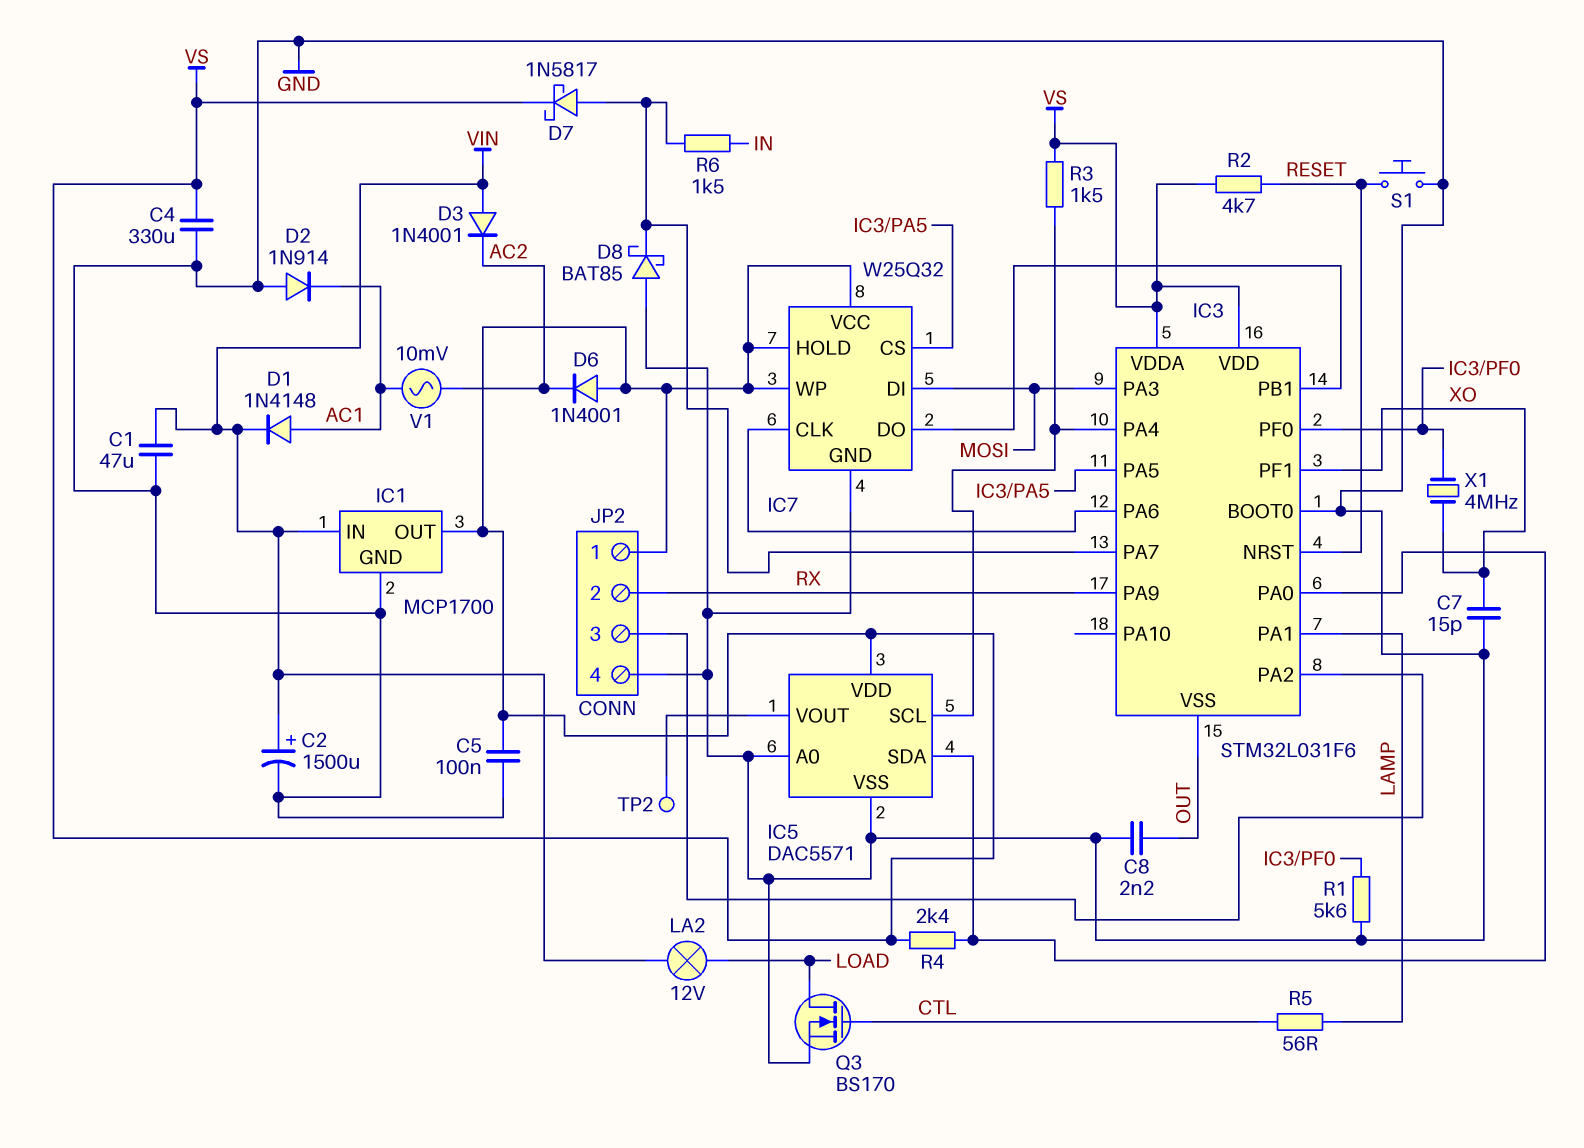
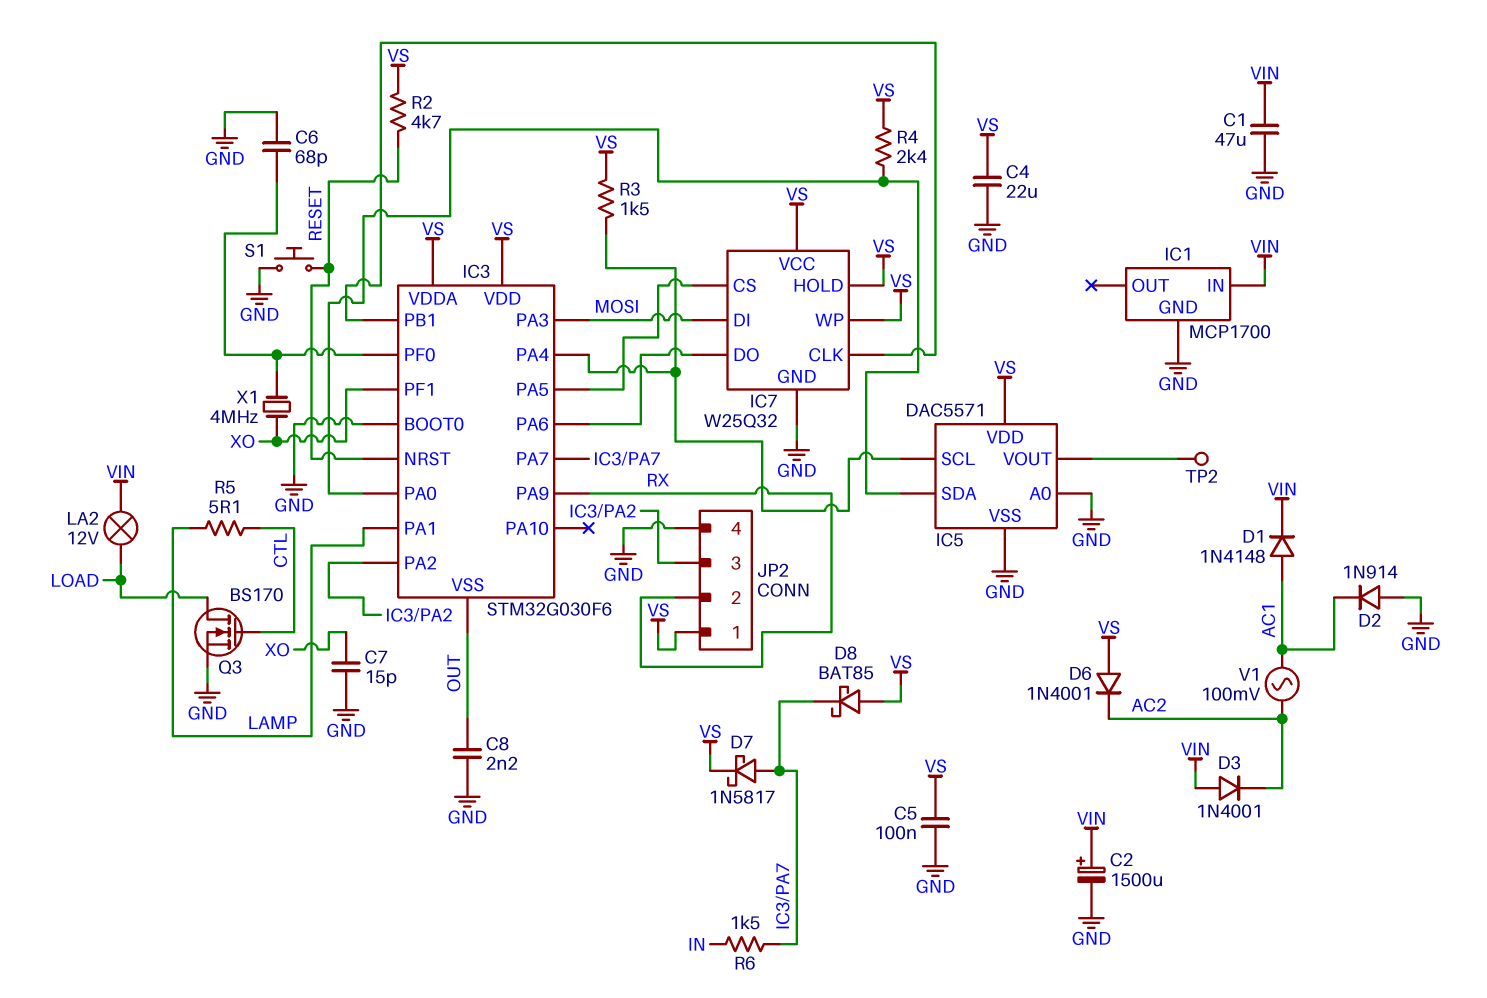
C4: 330uF (GND, VS) -> 22uF (GND, VS)
C6: none -> 68pF (GND, IC3/PF0)
D8: schottky BAT85 (A GND, K IC3/PA7) -> schottky BAT85 (A VS, K IC3/PA7)
IC1 pin OUT: VS -> none
IC3: STM32L031F6 -> STM32G030F6
IC7 pin CLK: IC3/PA6 -> IC3/PB1
IC7 pin DO: IC3/PB1 -> IC3/PA6
R1: 5.6k (GND, IC3/PF0) -> none
R5: 56 (CTL, LAMP) -> 5.1 (CTL, LAMP)
V1: AC 10mV (AC1, AC2) -> AC 100mV (AC1, AC2)

